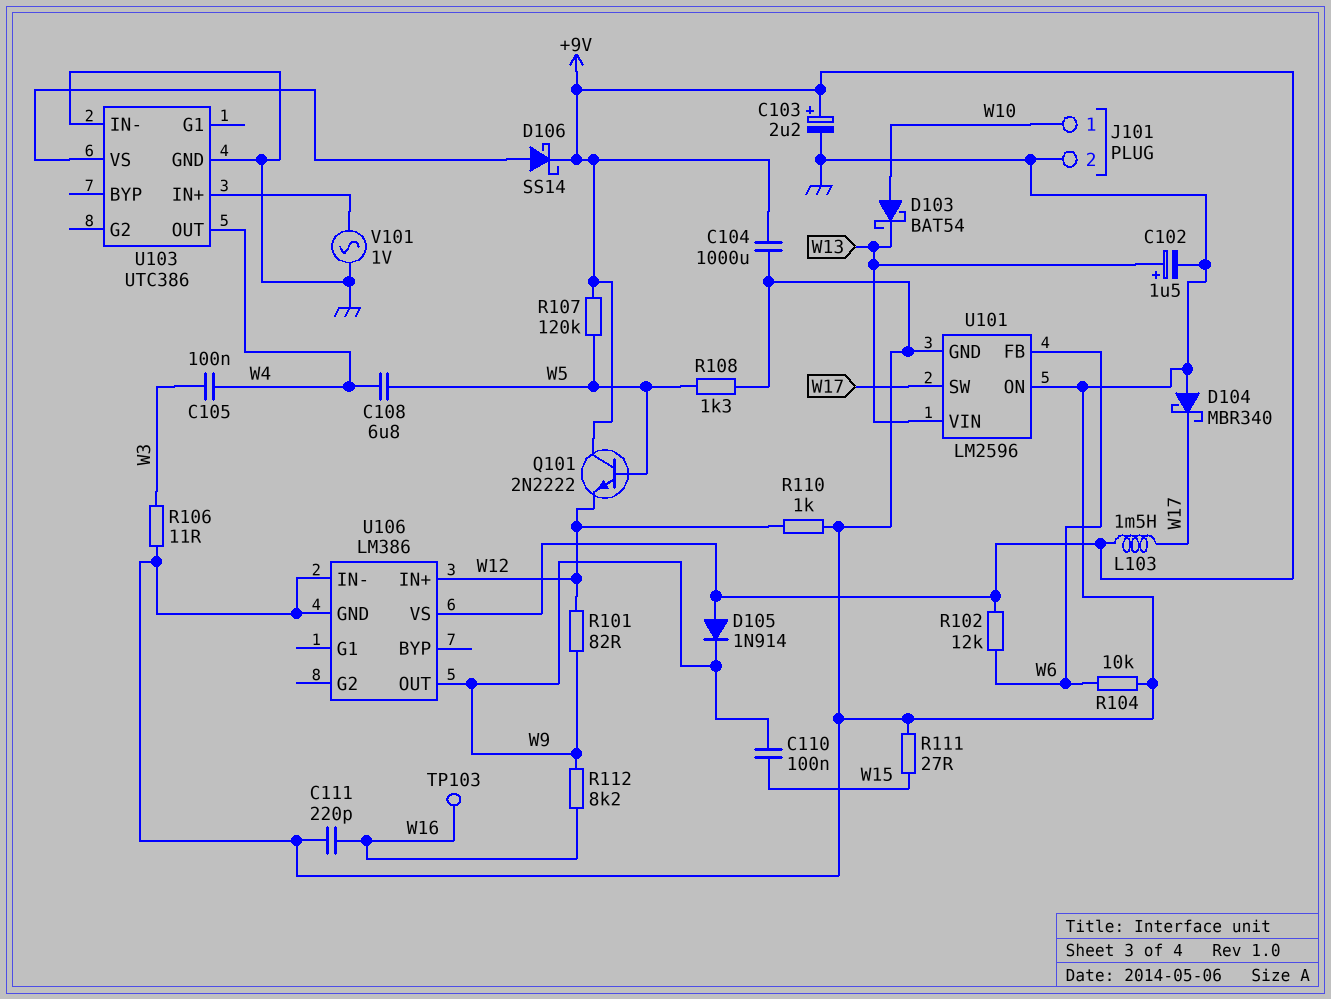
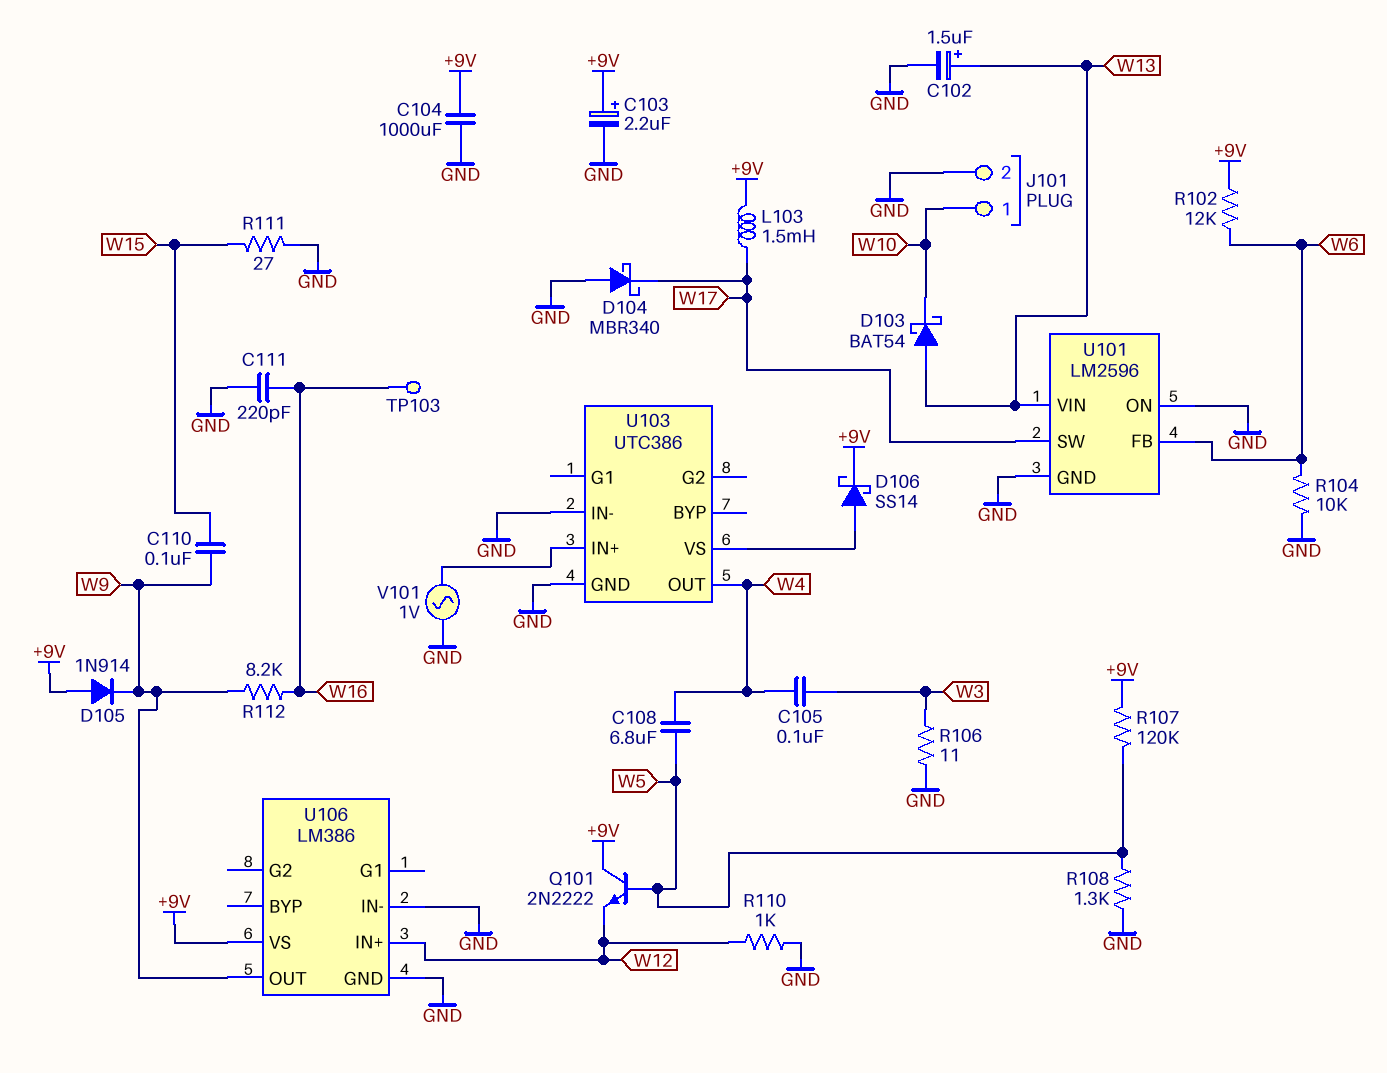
D103: schottky BAT54 (A W10, K W13) -> schottky BAT54 (A W13, K W10)
R101: 82 (W9, W12) -> none

